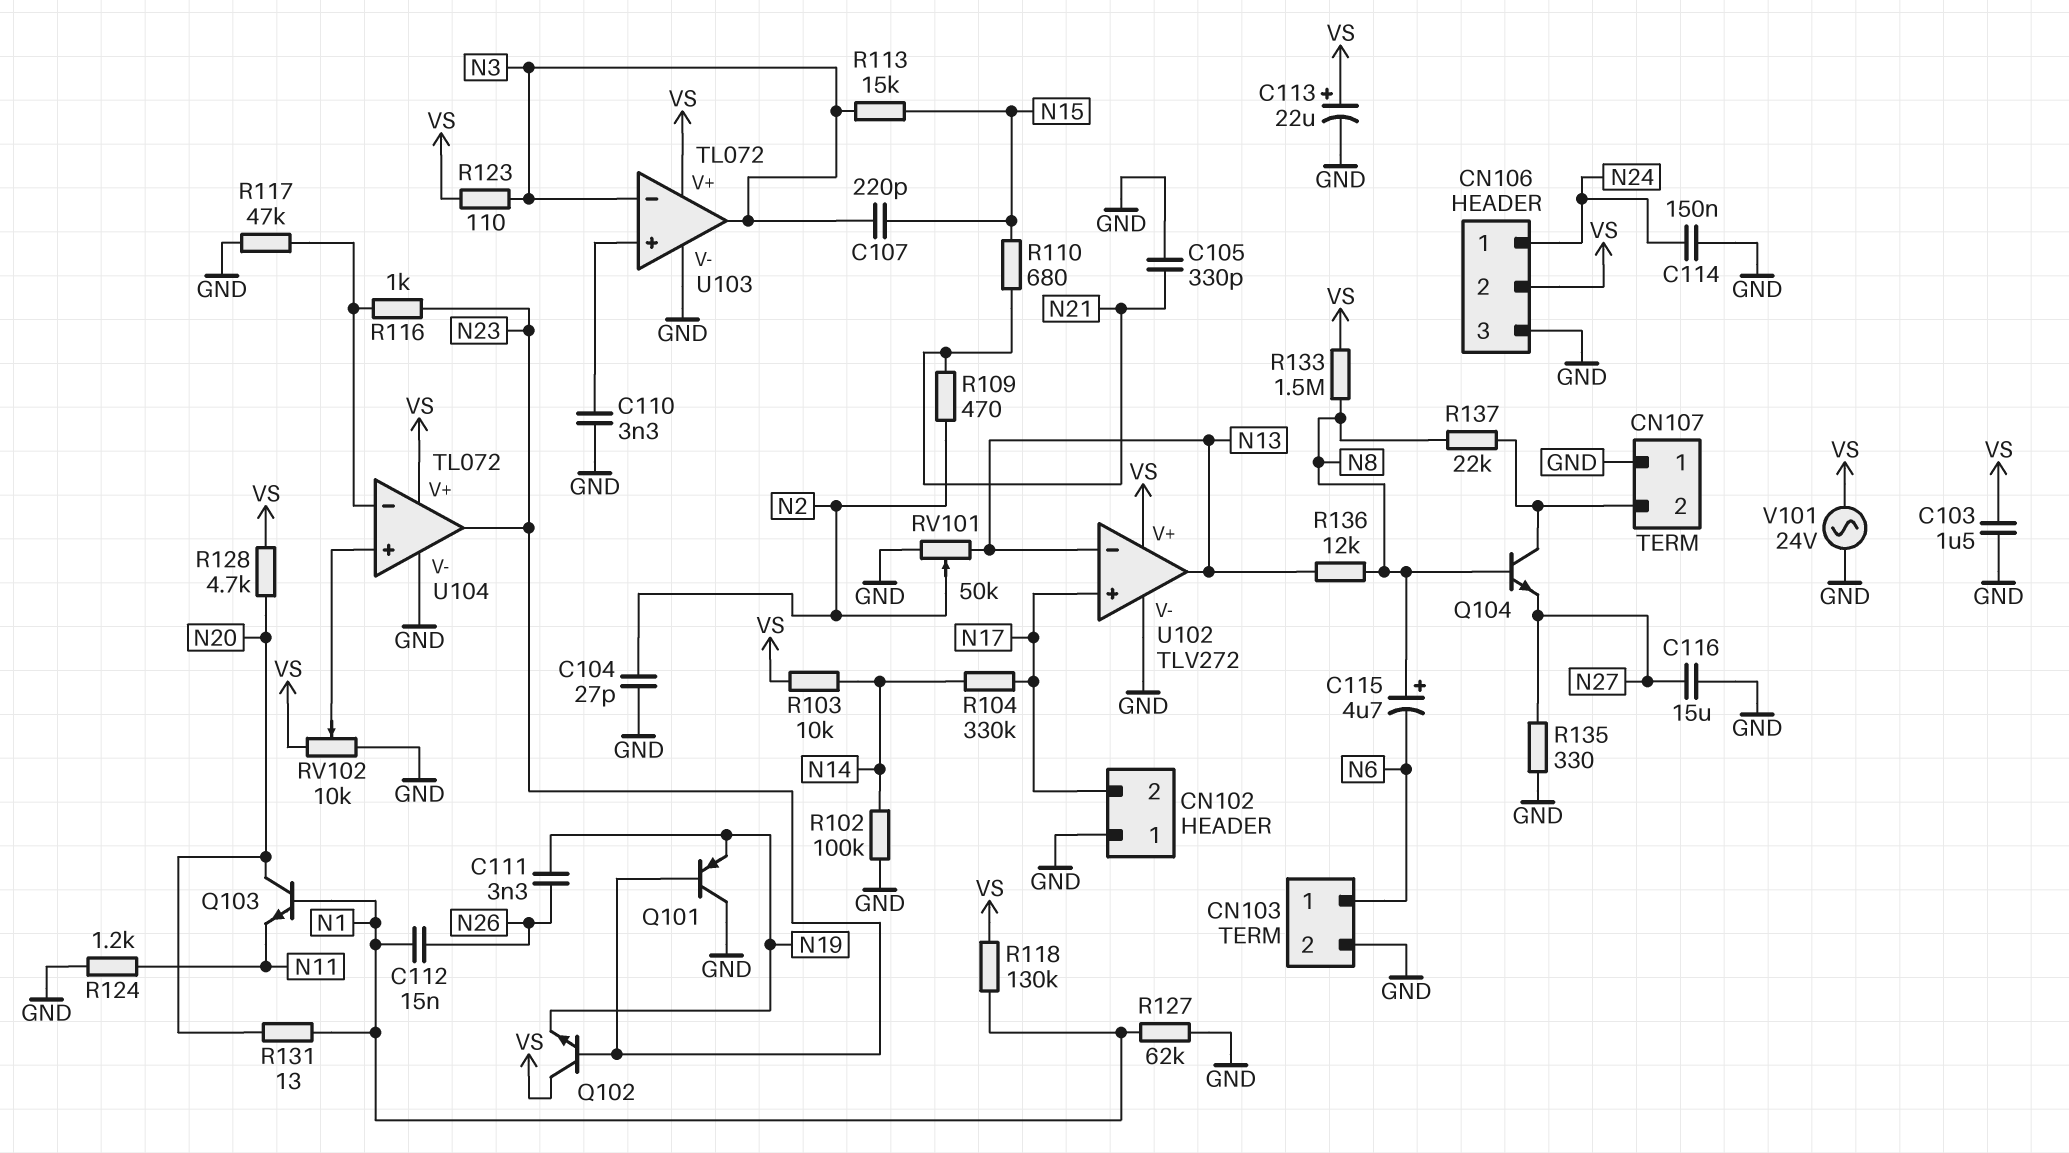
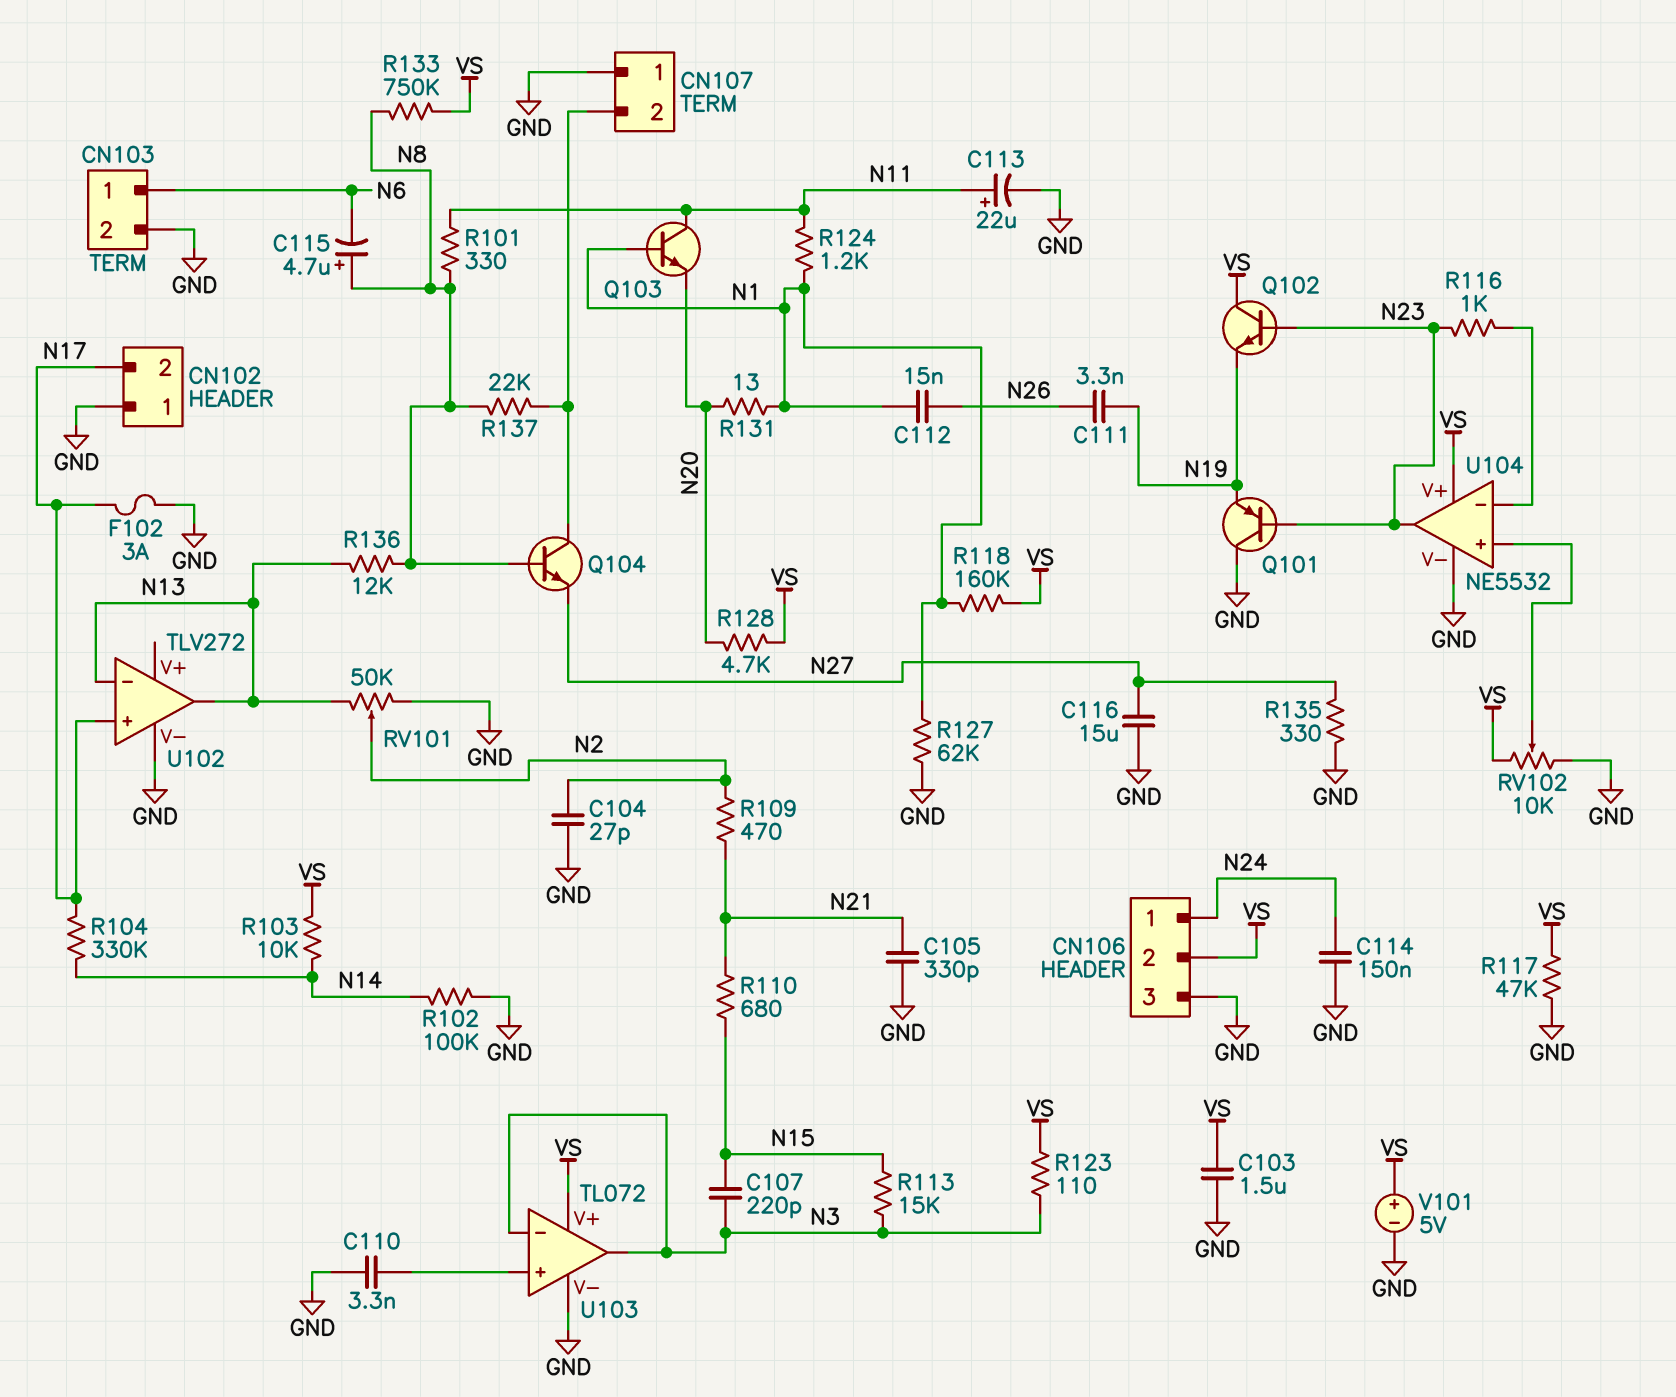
C113: 22uF (plus VS, minus GND) -> 22uF (plus N11, minus GND)
F102: none -> 3A (GND, N17)
Q103: NPN (B N1, C N20, E N11) -> NPN (B N1, C N11, E N20)
R101: none -> 330 (N8, N11)
R117: 47k (GND, U104/in-) -> 47k (GND, VS)
R118: 130k (N1, VS) -> 160k (N1, VS)
R124: 1.2k (GND, N11) -> 1.2k (N1, N11)
R133: 1.5M (N8, VS) -> 750k (N8, VS)
U102 pin V+: VS -> none
U104: TL072 -> NE5532
V101: AC 24V (GND, VS) -> 5V (plus VS, minus GND)

